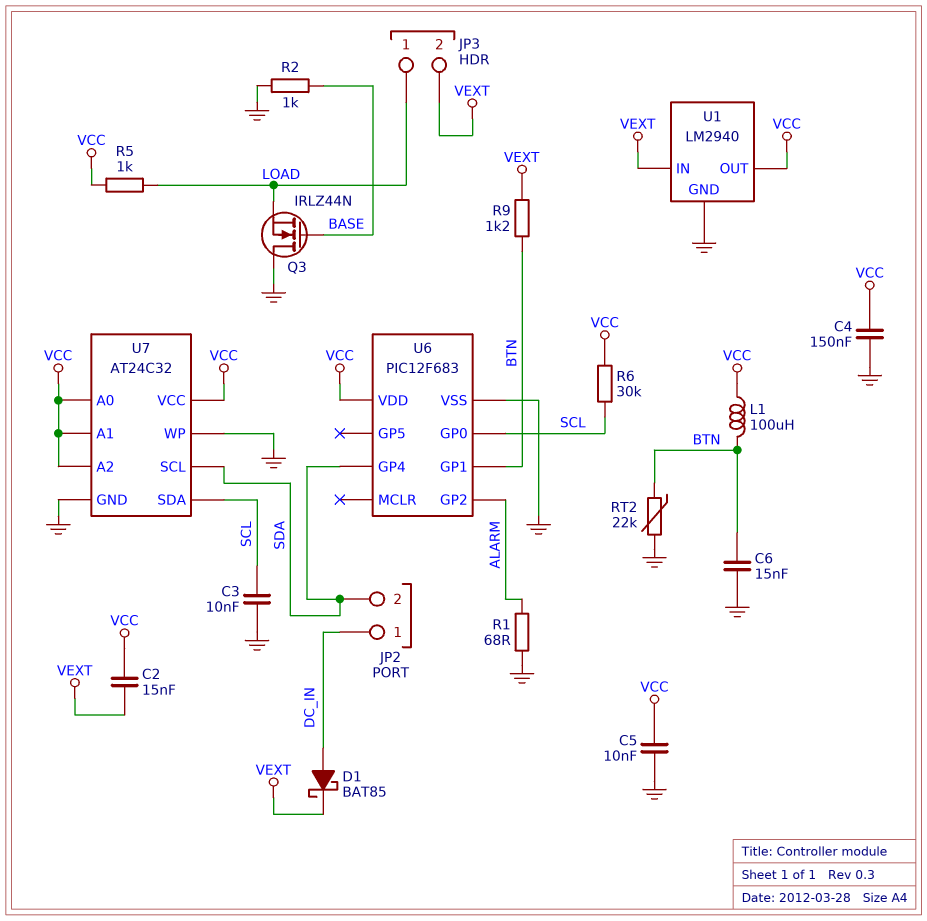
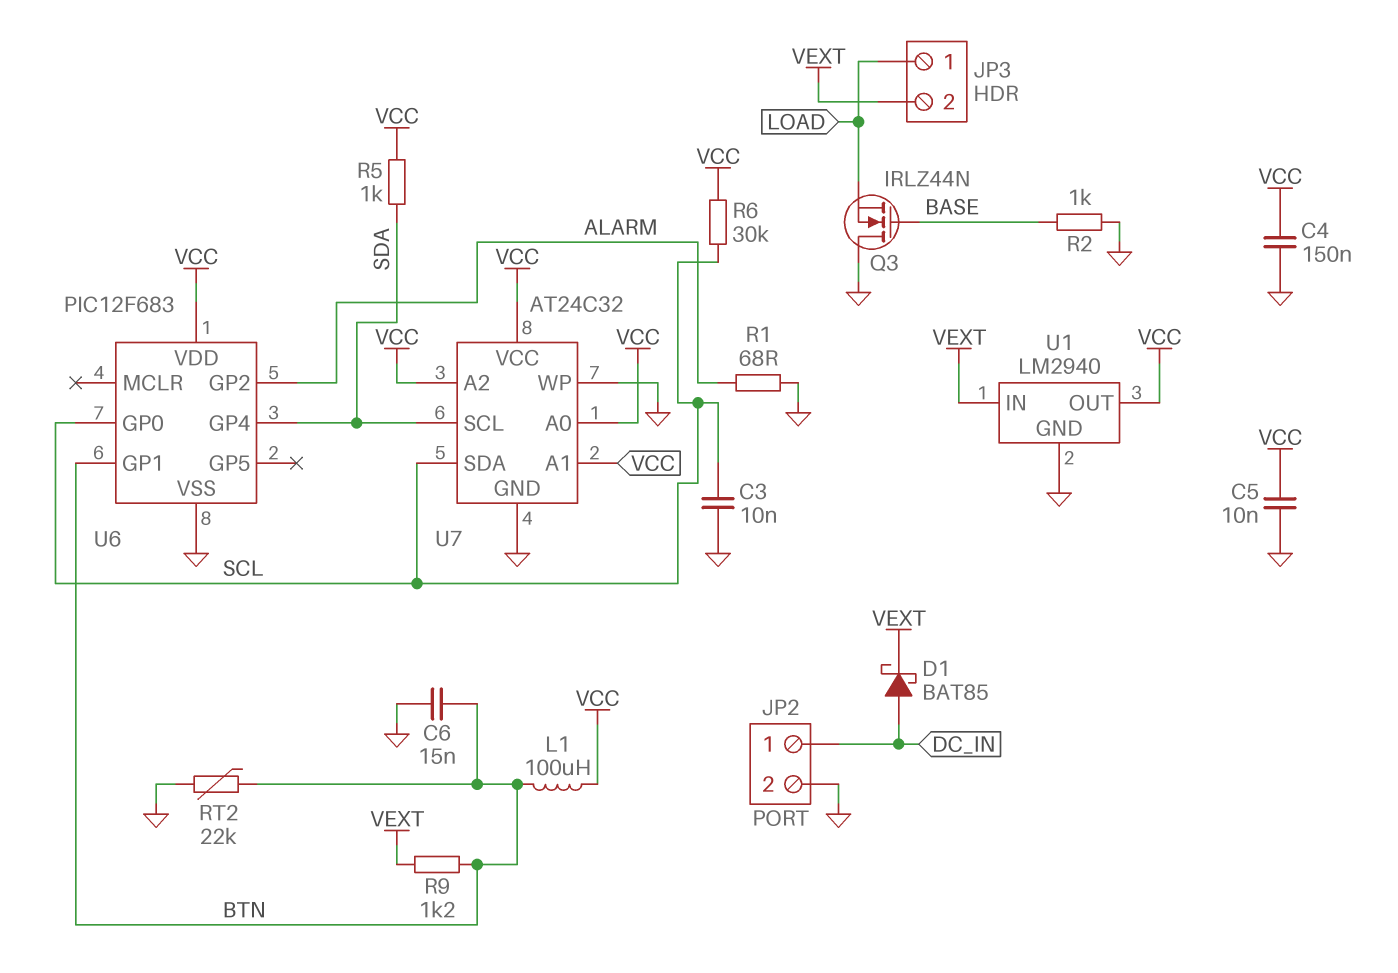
C2: 15nF (VCC, VEXT) -> none
JP2 pin 2: SDA -> GND
R5: 1k (LOAD, VCC) -> 1k (SDA, VCC)

